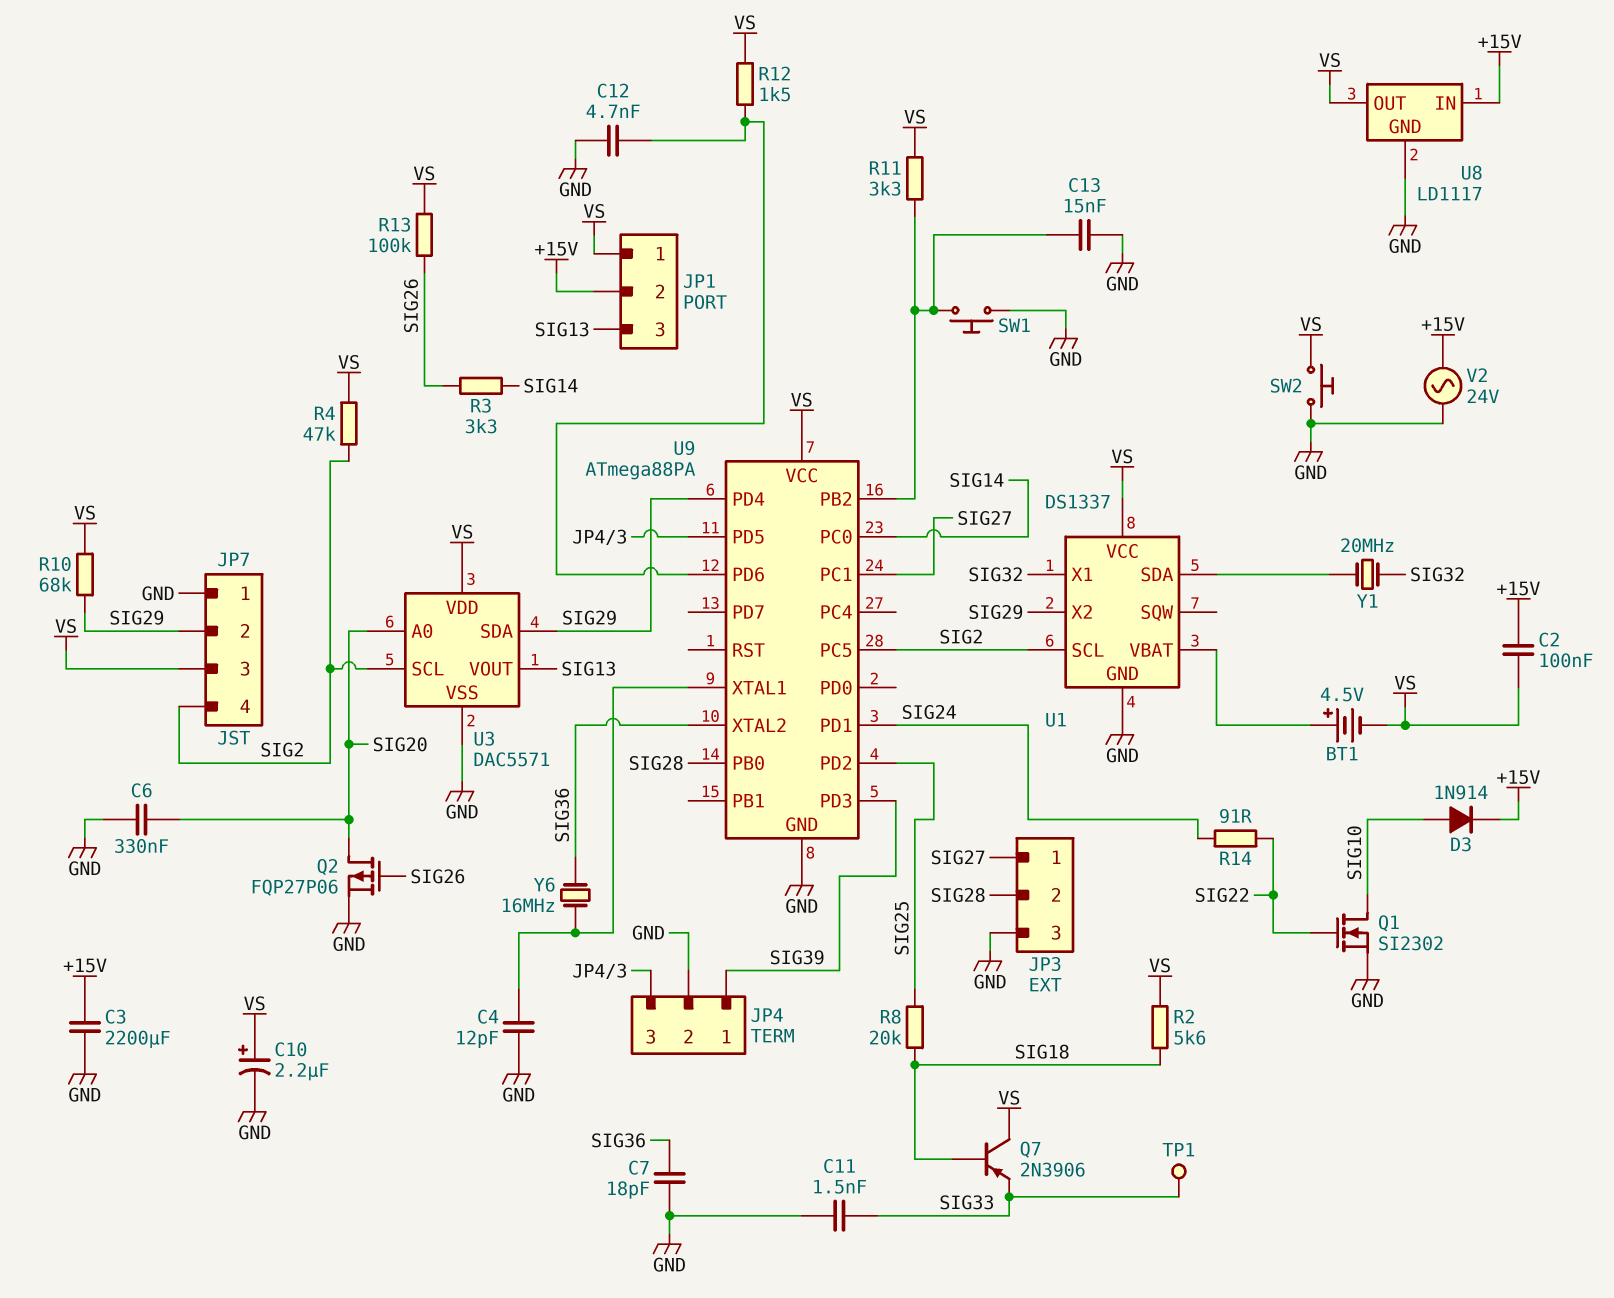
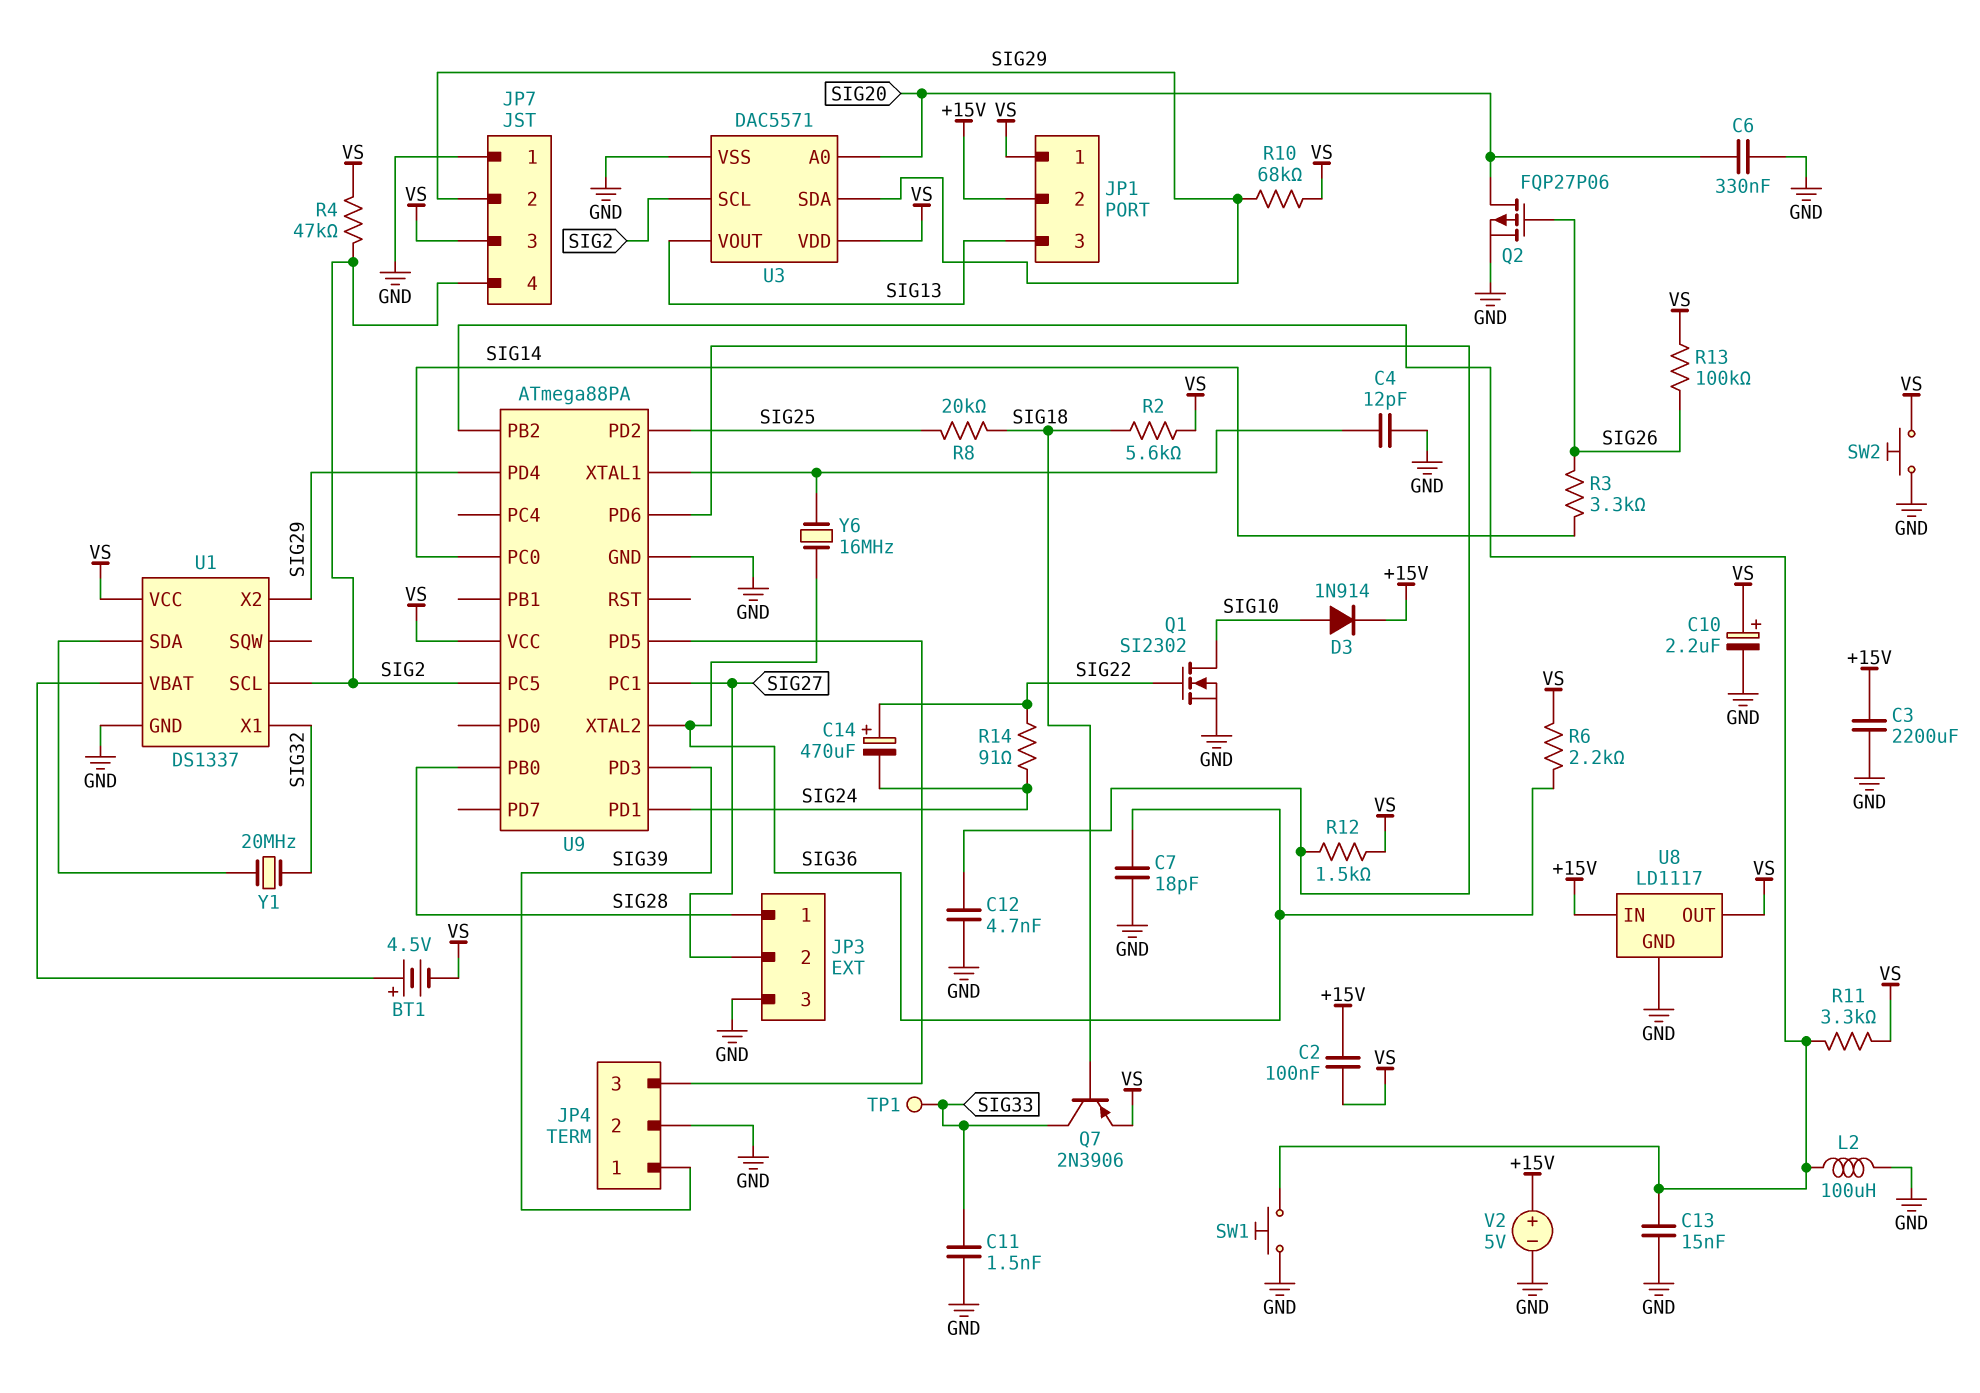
C14: none -> 470uF (plus SIG22, minus SIG24)
JP3 pin 1: SIG27 -> SIG28
JP3 pin 2: SIG28 -> SIG27
L2: none -> 100uH (GND, U9/PB2)
Q7: PNP 2N3906 (B SIG18, C VS, E SIG33) -> PNP 2N3906 (B SIG18, C SIG33, E VS)
R6: none -> 2.2k (SIG36, VS)
V2: AC 24V (+15V, GND) -> 5V (plus +15V, minus GND)

